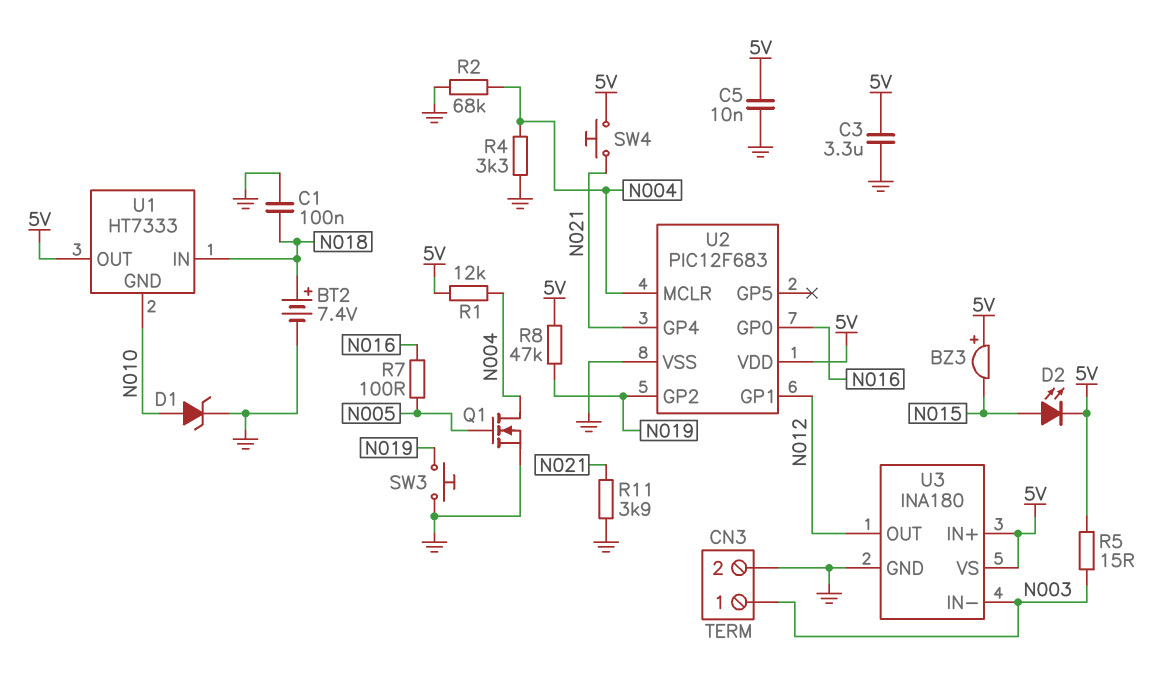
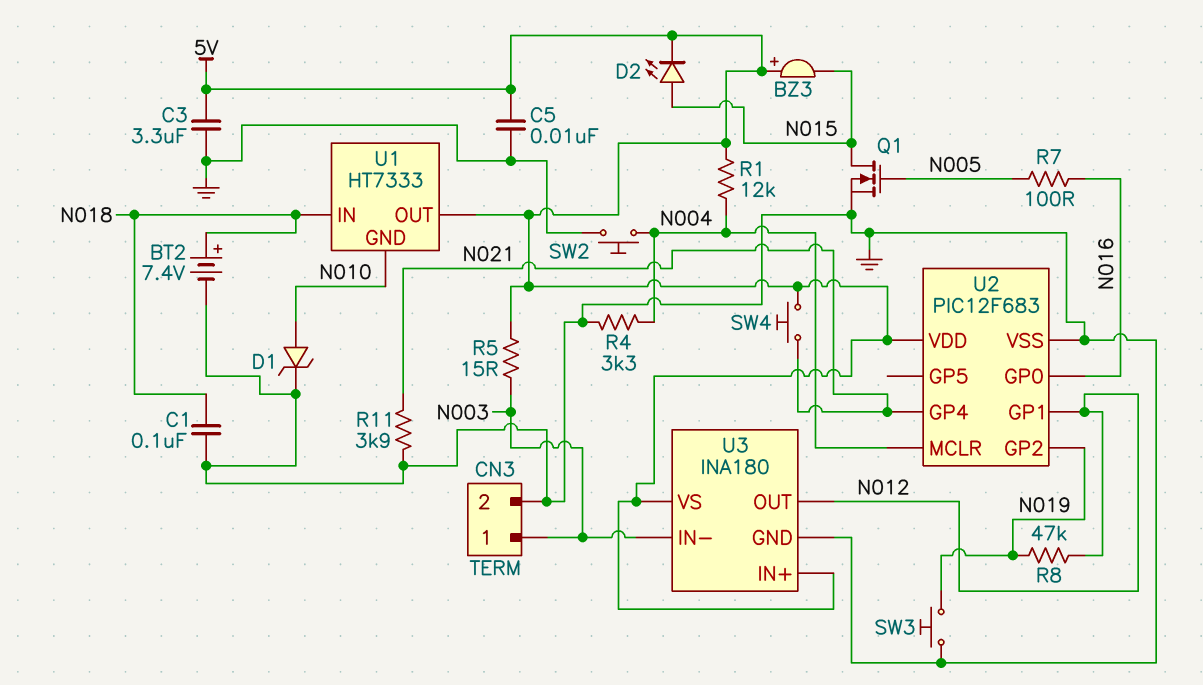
Q1: NMOS (G N005, D N004, S GND) -> NMOS (G N005, D N015, S GND)
R2: 68k (GND, N004) -> none
R8: 47k (5V, N019) -> 47k (N012, N019)
SW2: none -> button (GND, N004)

